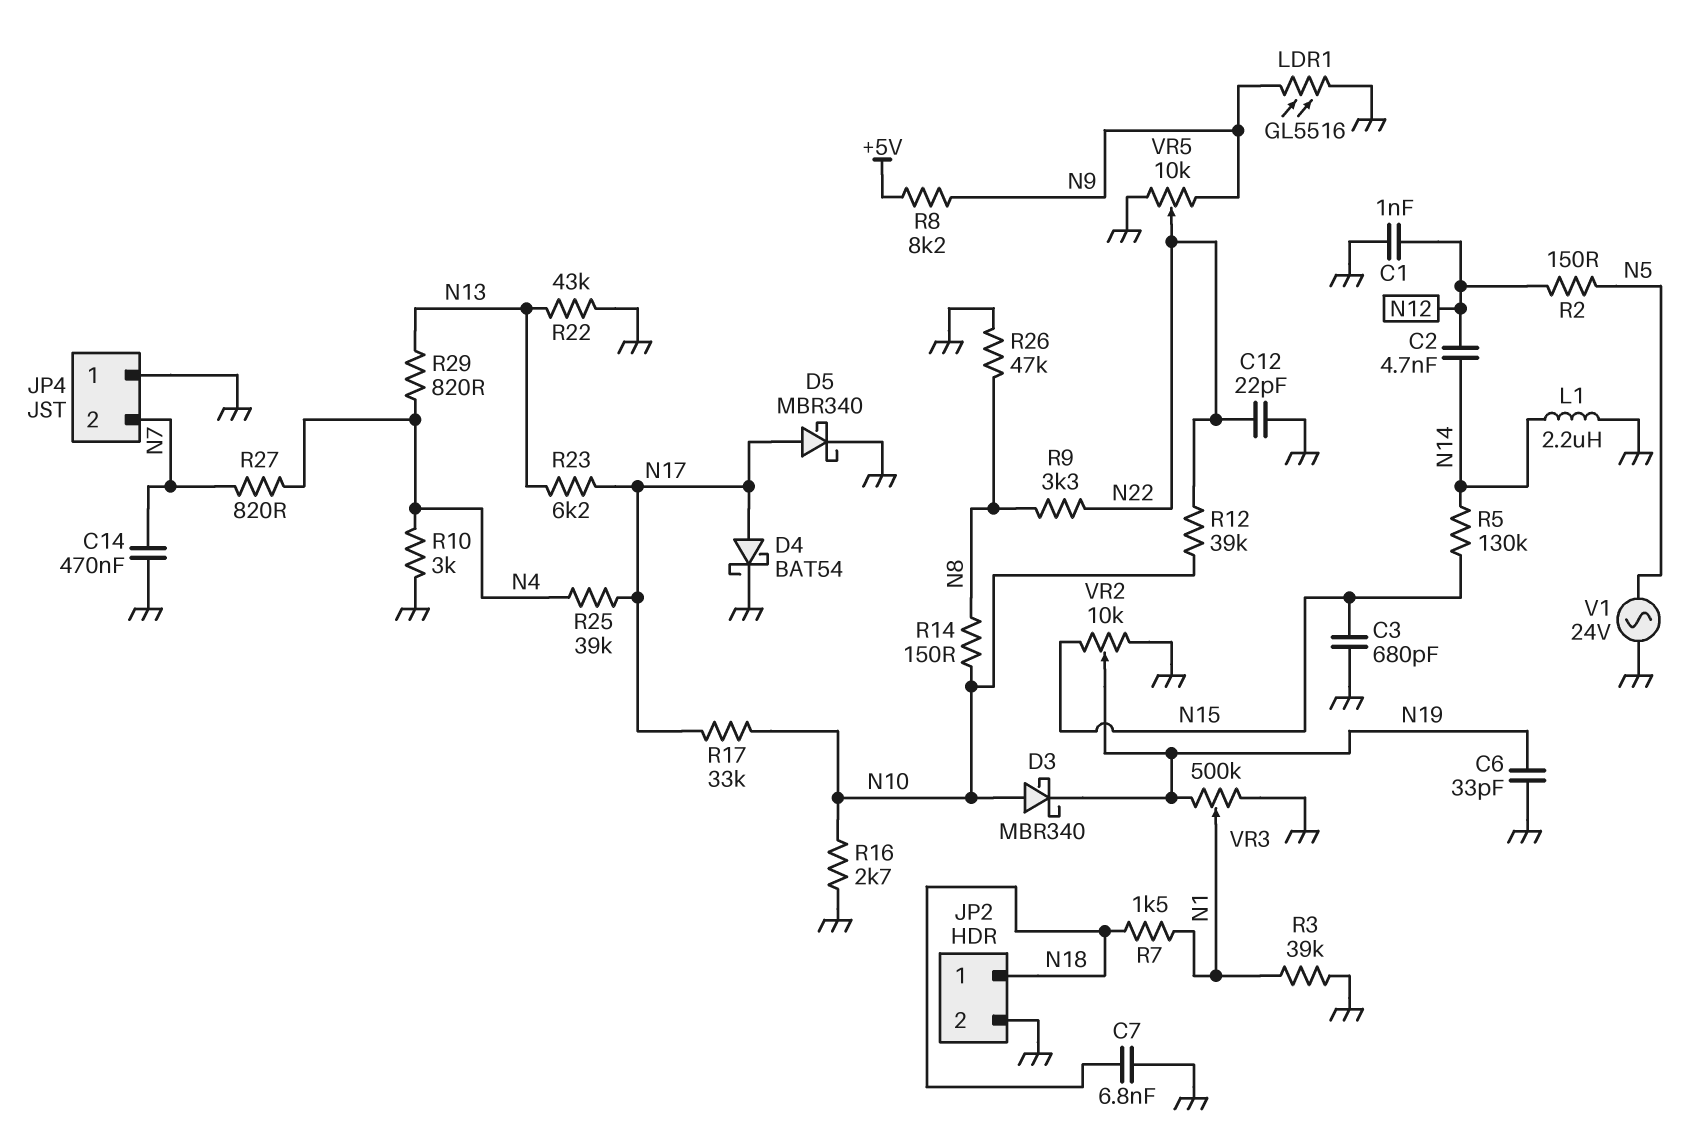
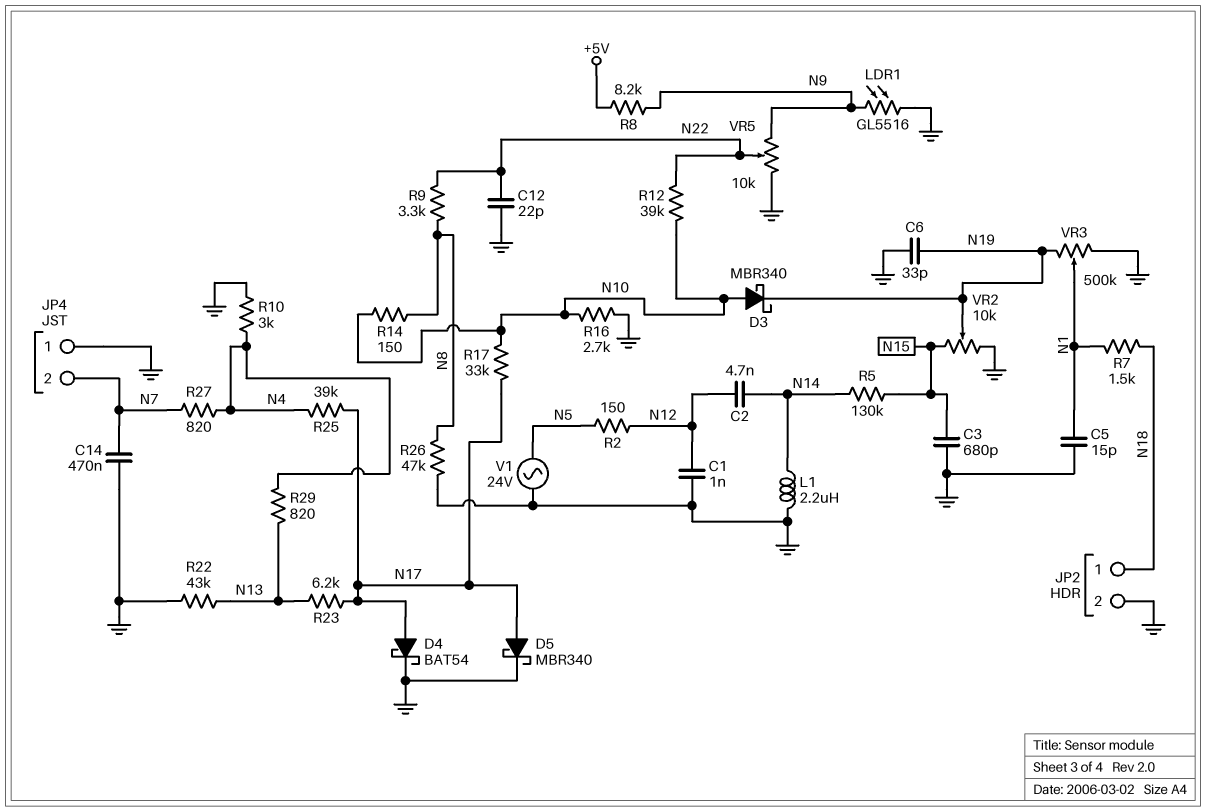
C5: none -> 15pF (GND, N1)
C7: 6.8nF (GND, N18) -> none
R3: 39k (GND, N1) -> none

